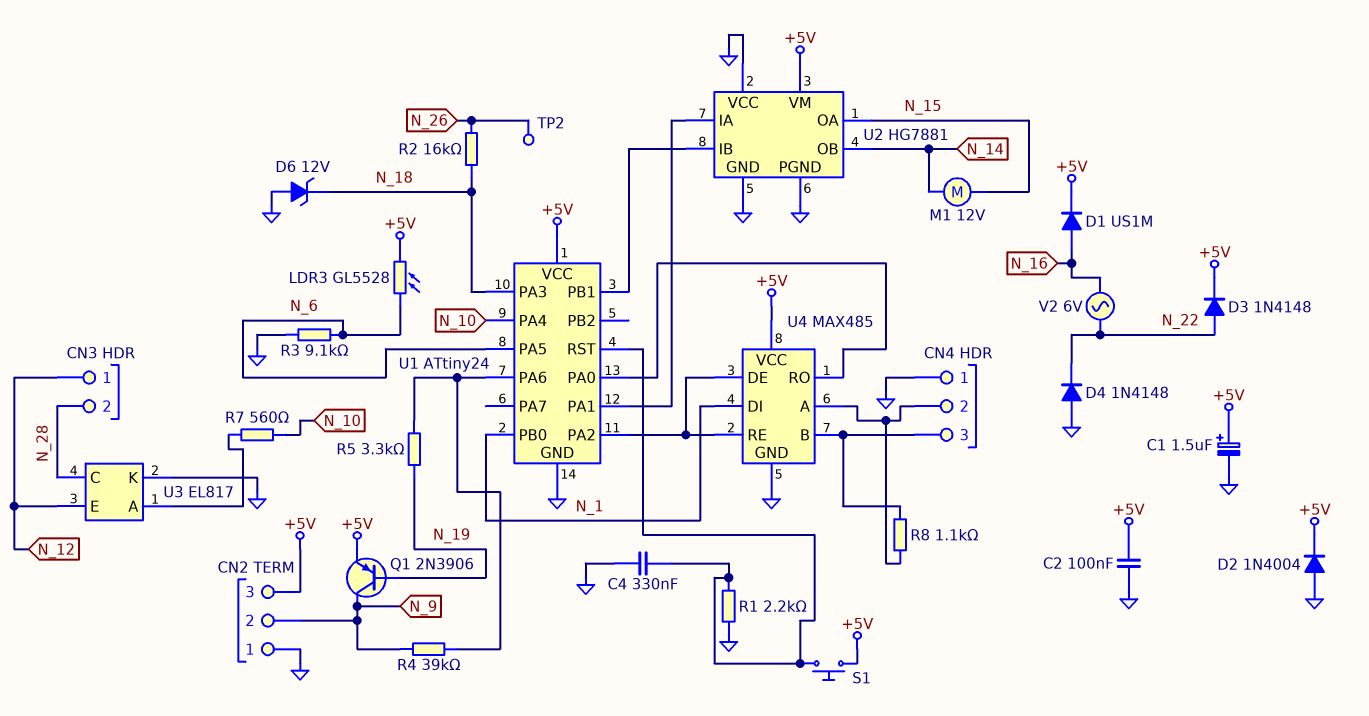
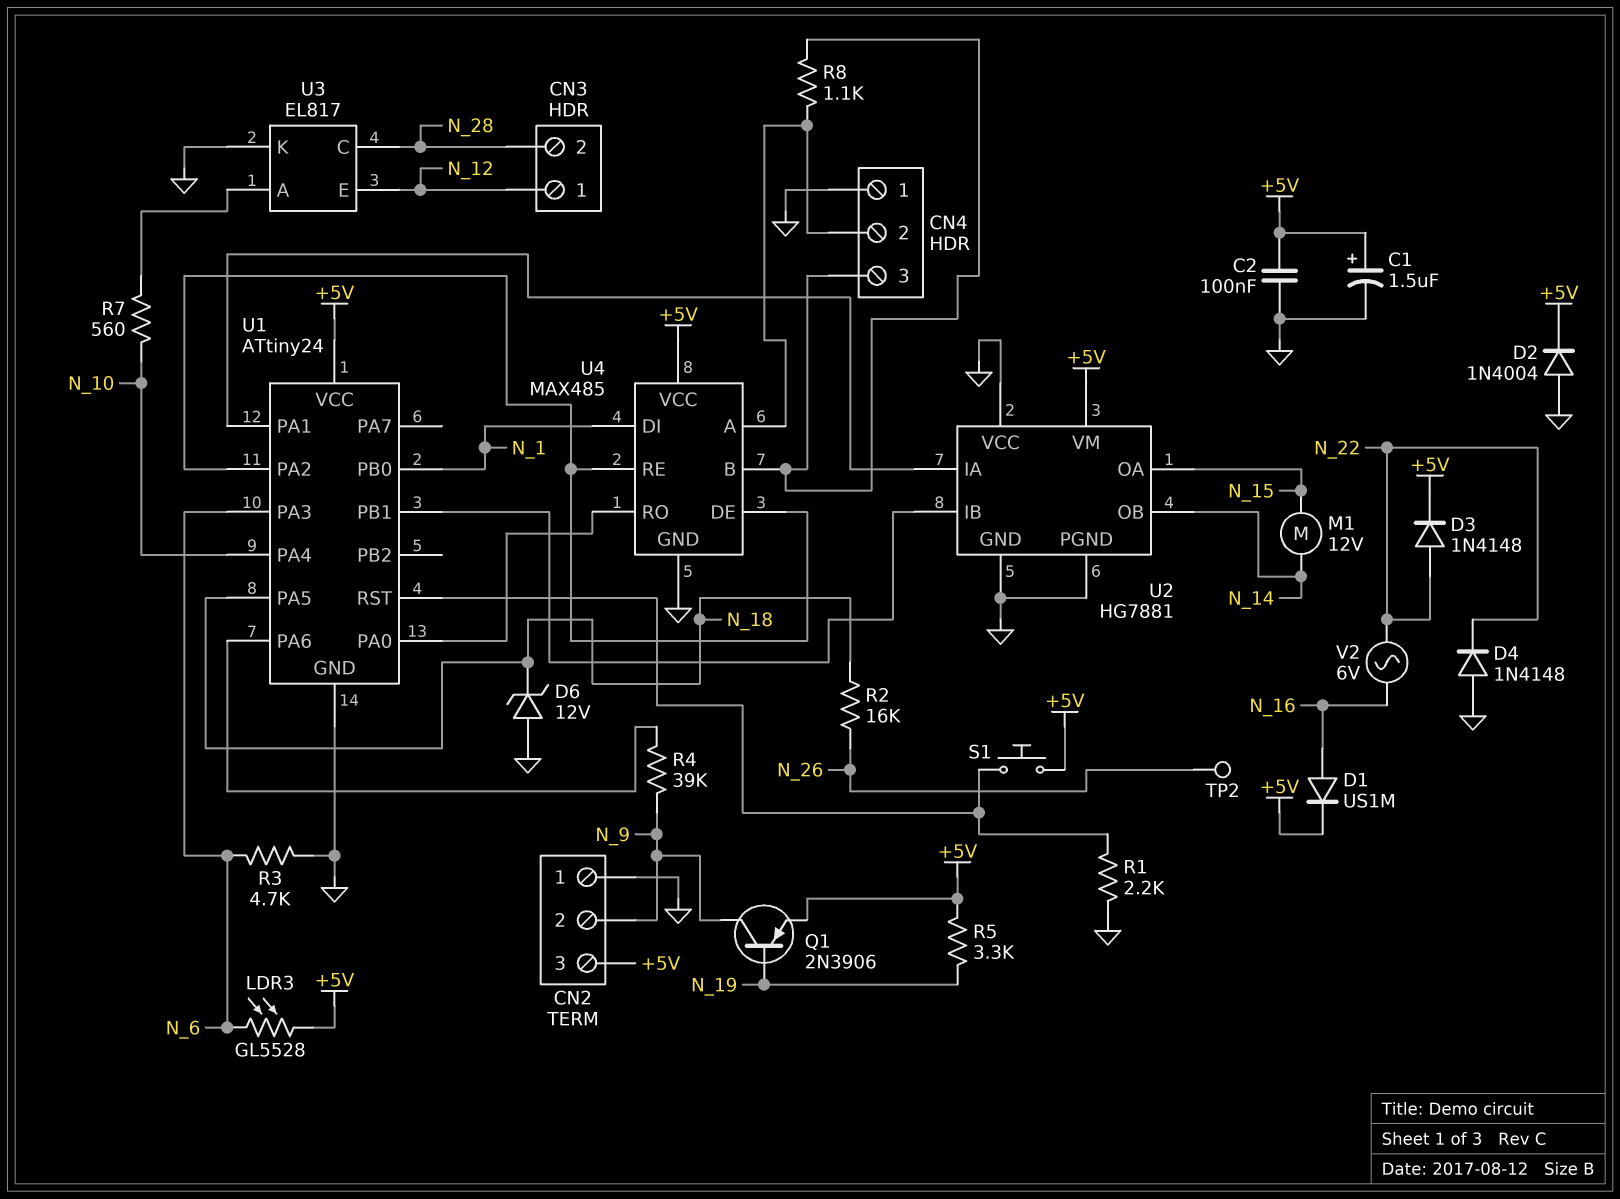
C4: 330nF (GND, U1/RST) -> none
R3: 9.1k (GND, N_6) -> 4.7k (GND, N_6)
R5: 3.3k (N_19, U1/PA6) -> 3.3k (+5V, N_19)
U1 pin PA3: N_18 -> N_6
U1 pin PA5: N_6 -> N_18

